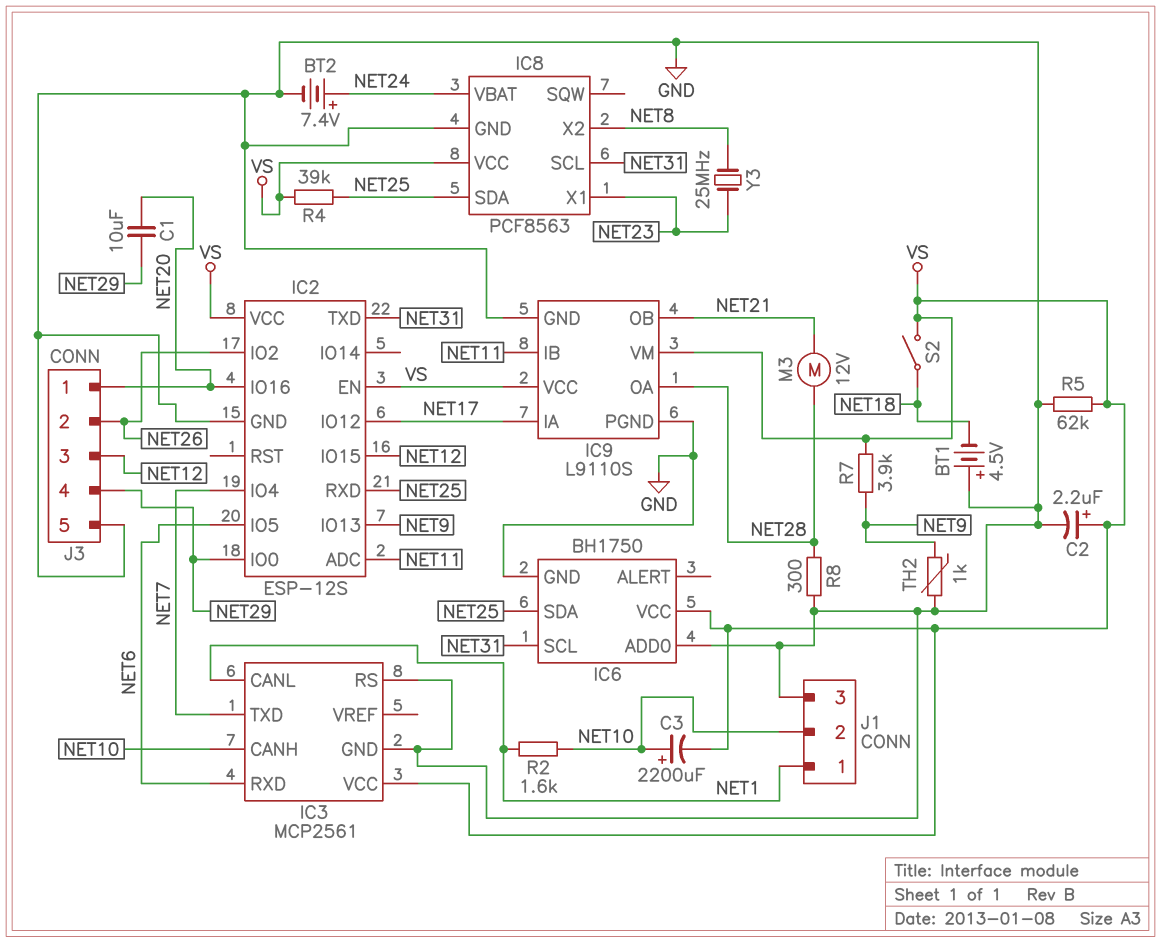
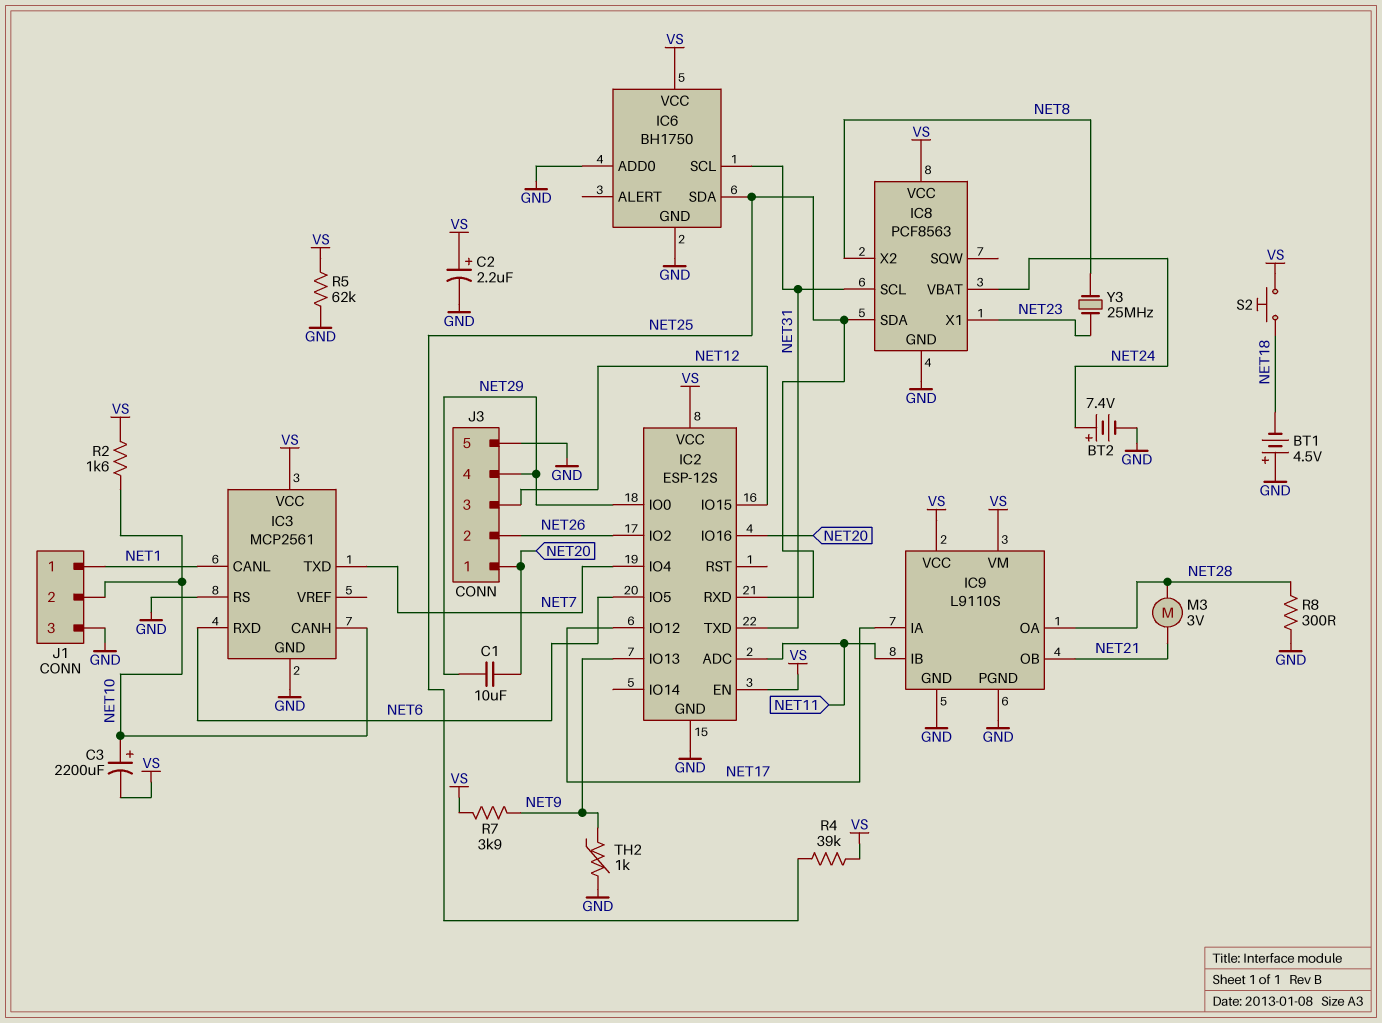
M3: motor 12V (NET21, NET28) -> motor 3V (NET21, NET28)
R2: 1.6k (NET1, NET10) -> 1.6k (NET10, VS)
S2: switch (NET18, VS) -> button (NET18, VS)

